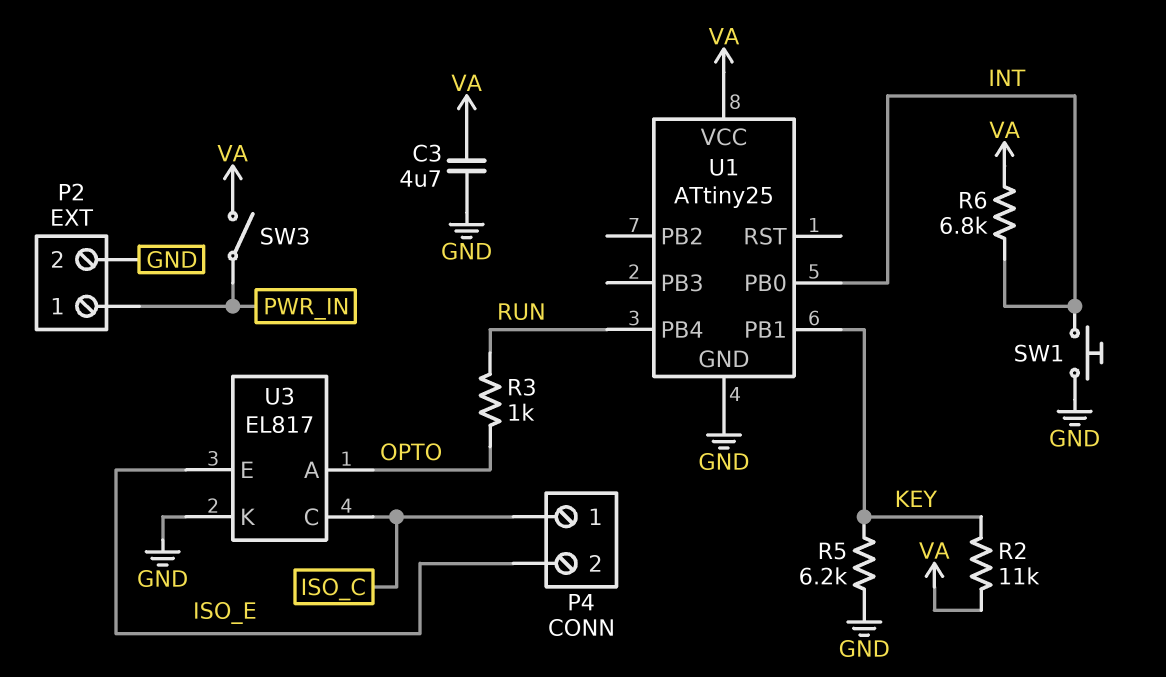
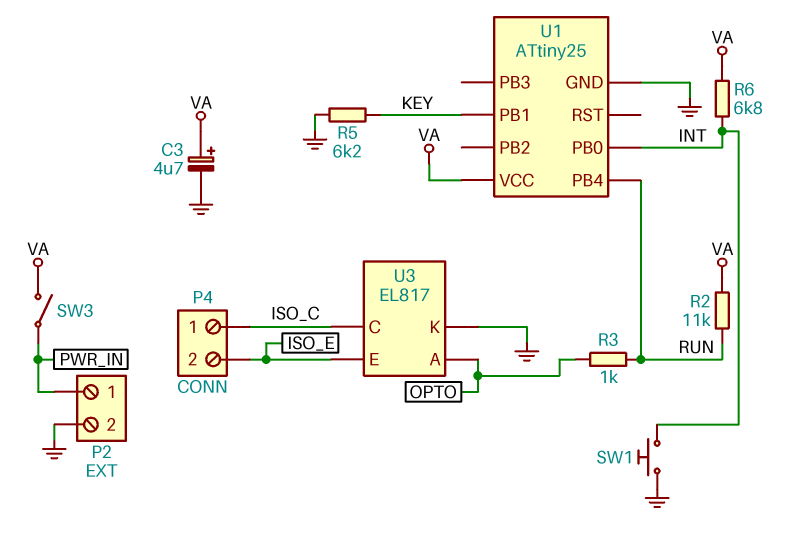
C3: 4.7uF (GND, VA) -> 4.7uF (plus VA, minus GND)
R2: 11k (KEY, VA) -> 11k (RUN, VA)

